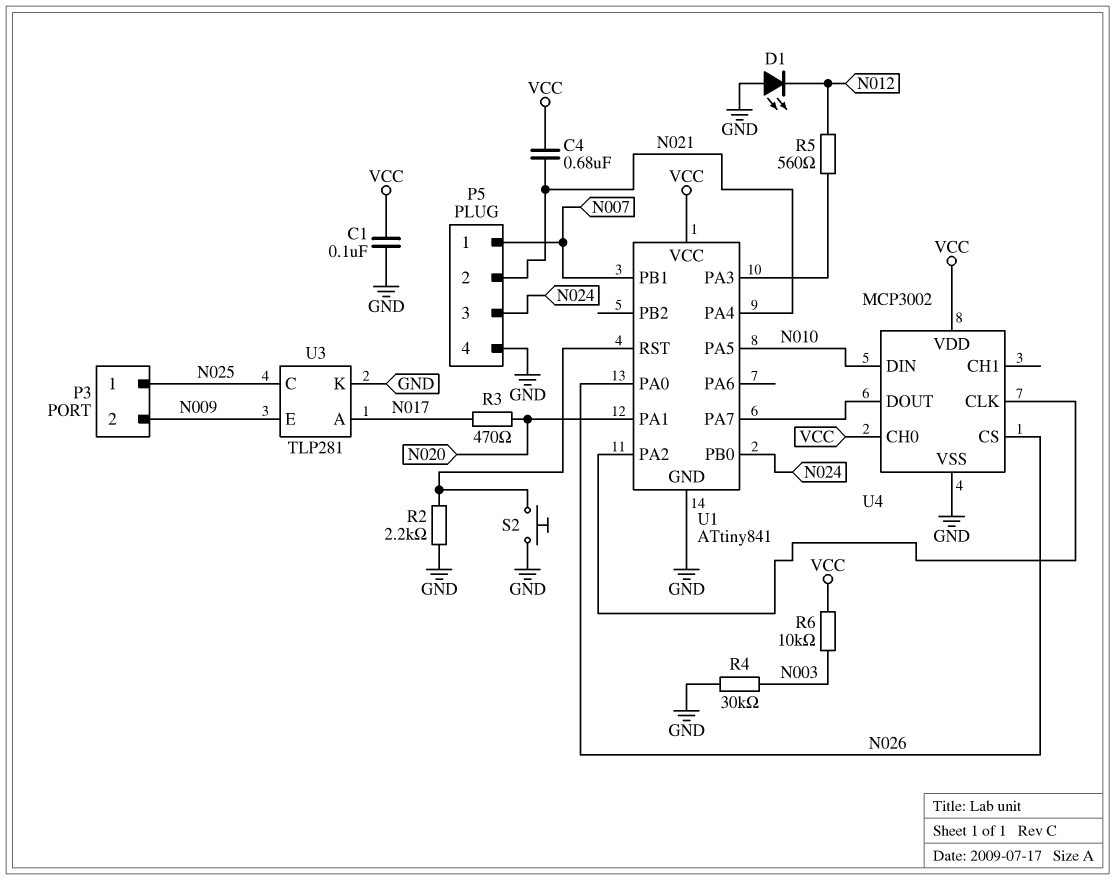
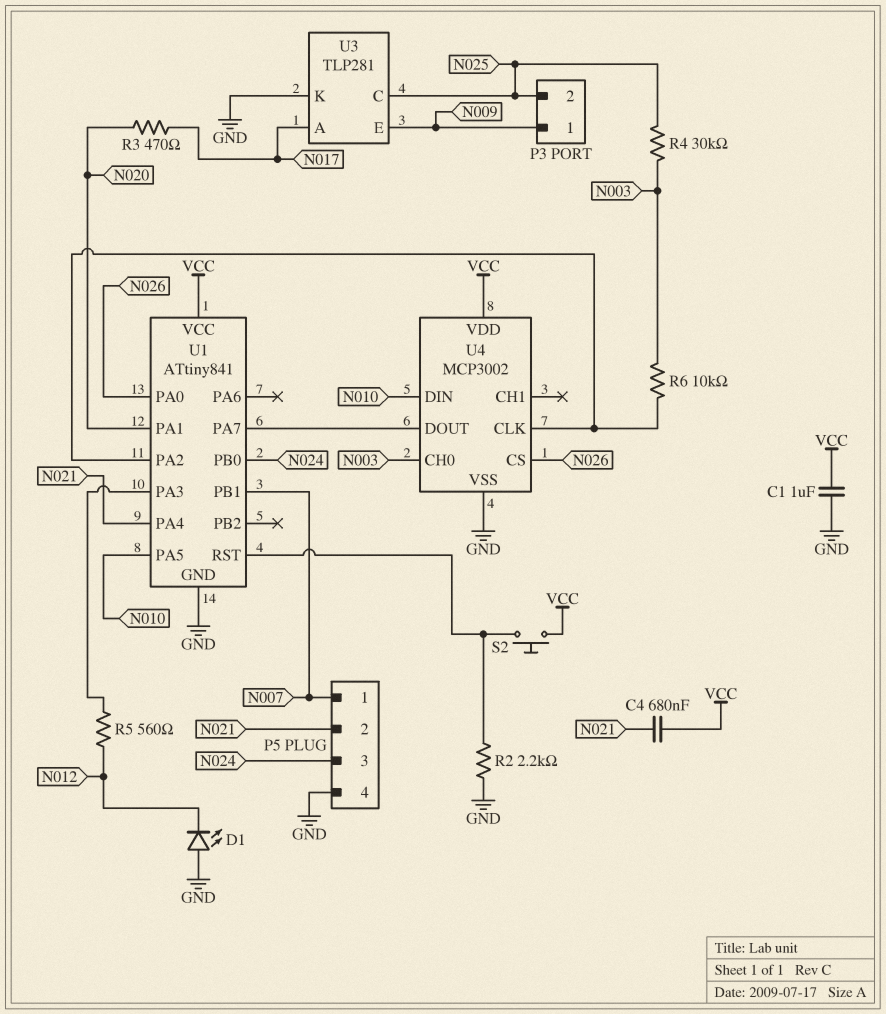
C1: 100nF (GND, VCC) -> 1uF (GND, VCC)
P3 pin 1: N025 -> N009
P3 pin 2: N009 -> N025
R4: 30k (GND, N003) -> 30k (N003, N025)
R6: 10k (N003, VCC) -> 10k (N003, U1/PA2)
S2: button (GND, U1/RST) -> button (U1/RST, VCC)
U4 pin CH0: VCC -> N003

